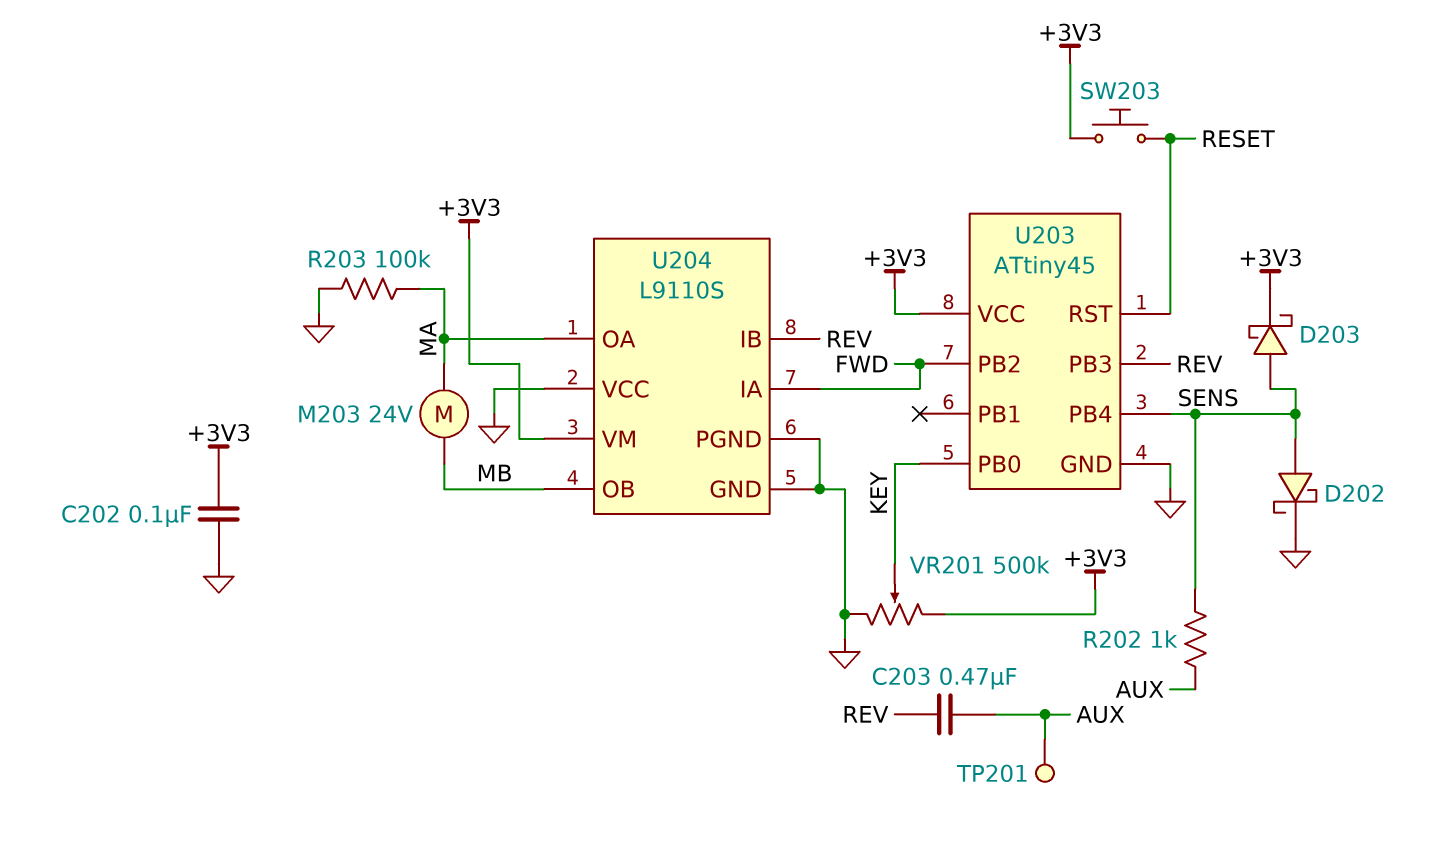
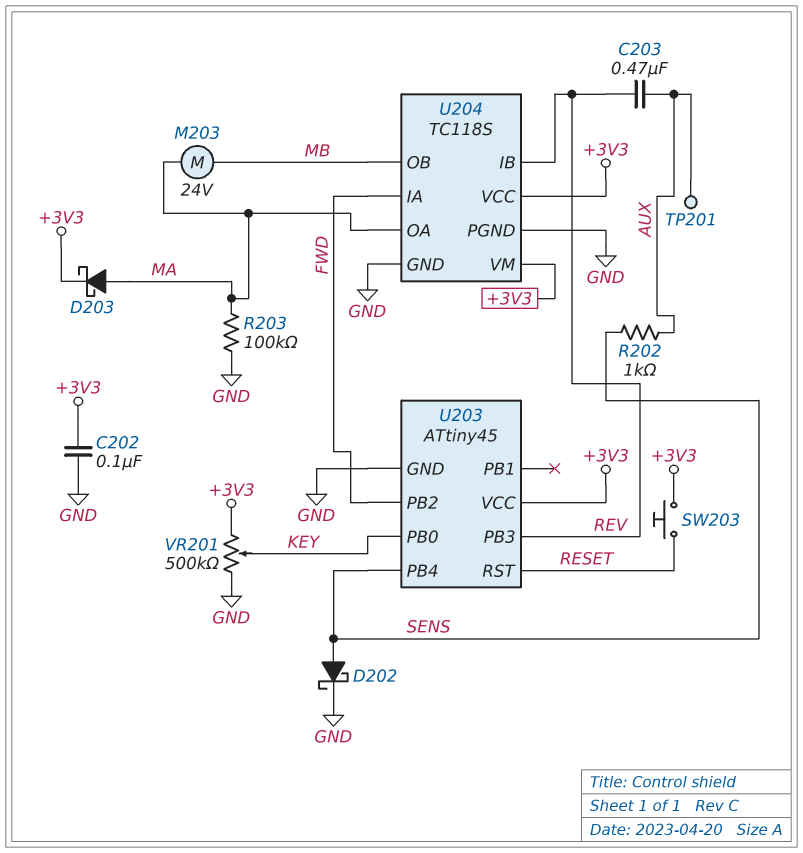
D203: schottky (A SENS, K +3V3) -> schottky (A MA, K +3V3)
U204: L9110S -> TC118S
U204 pin VCC: GND -> +3V3

